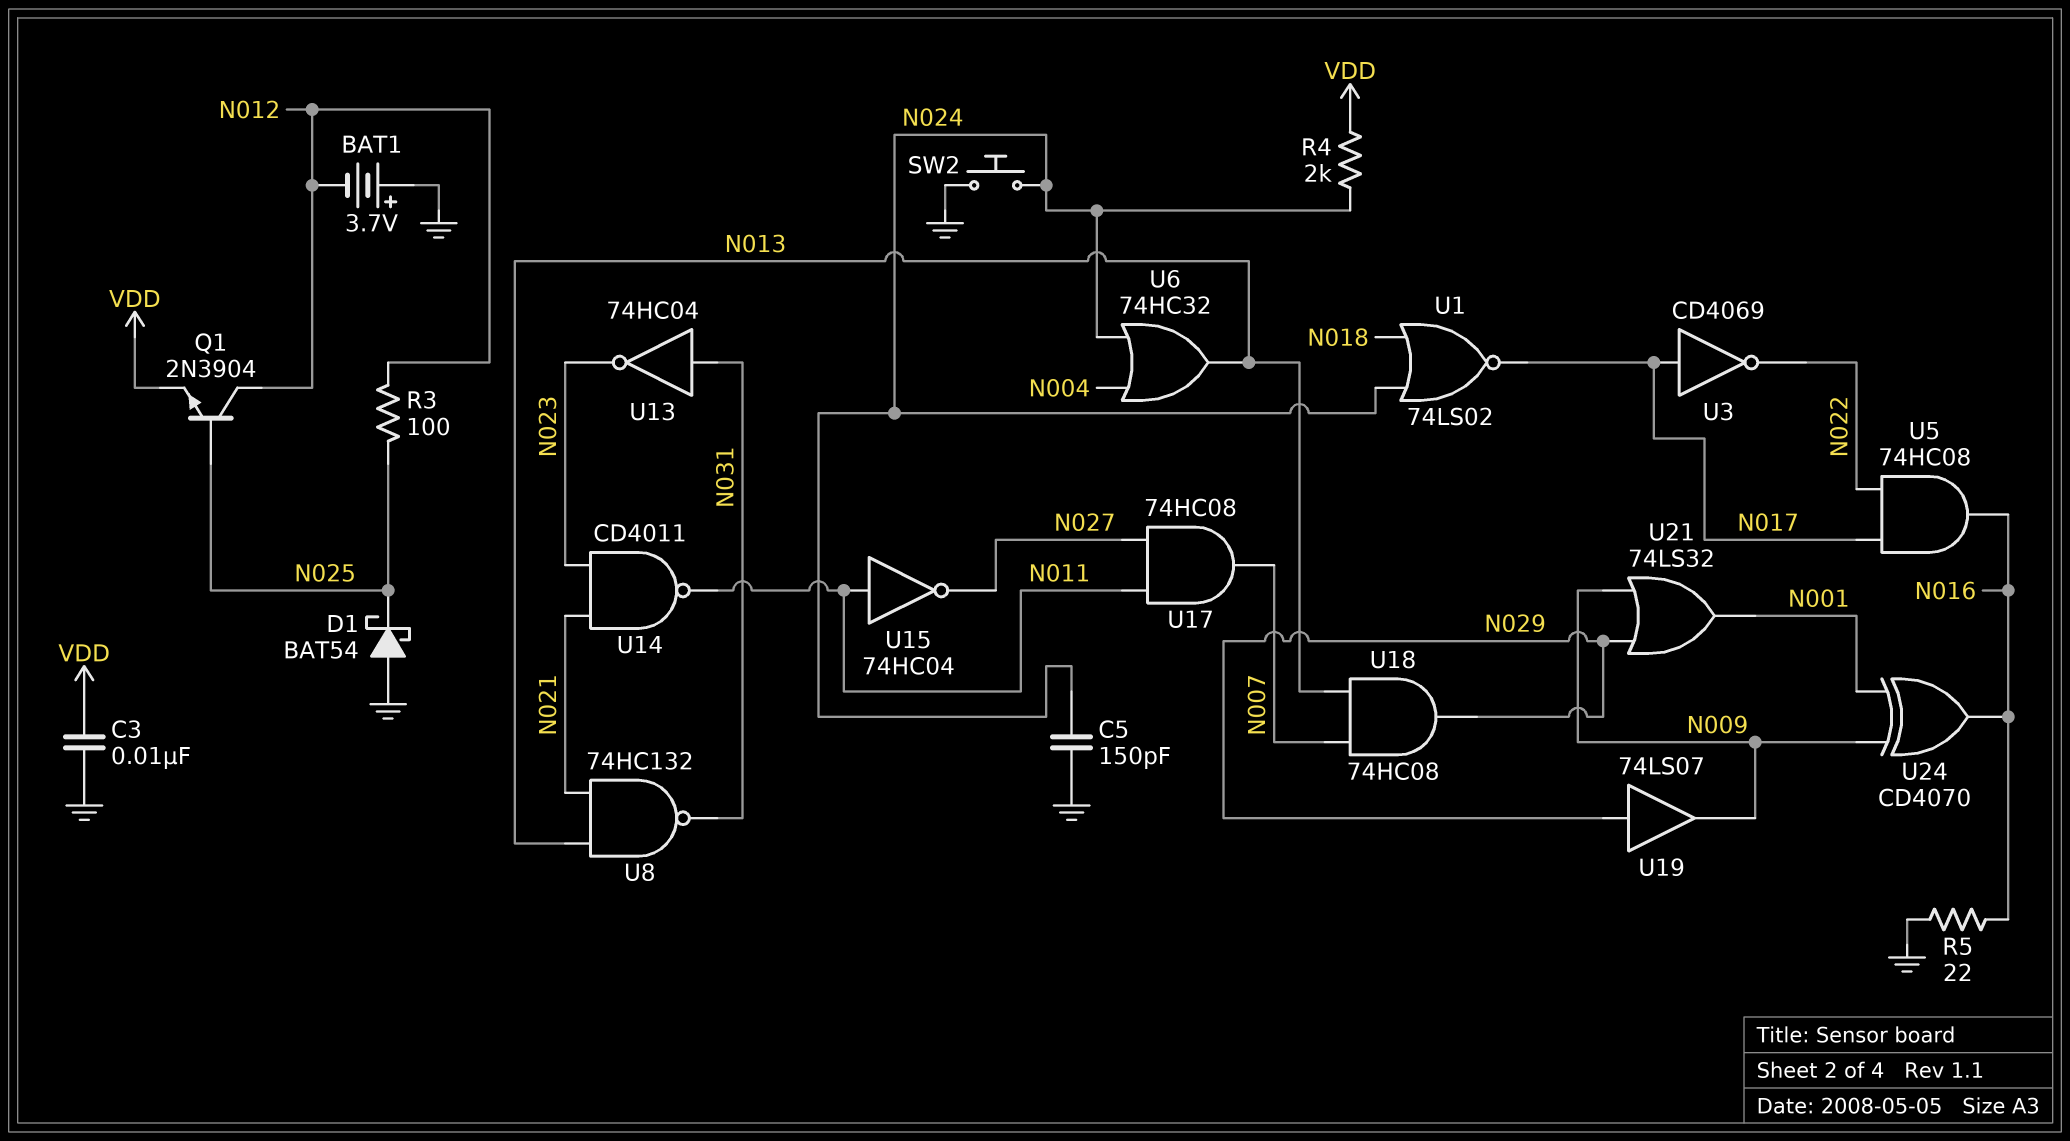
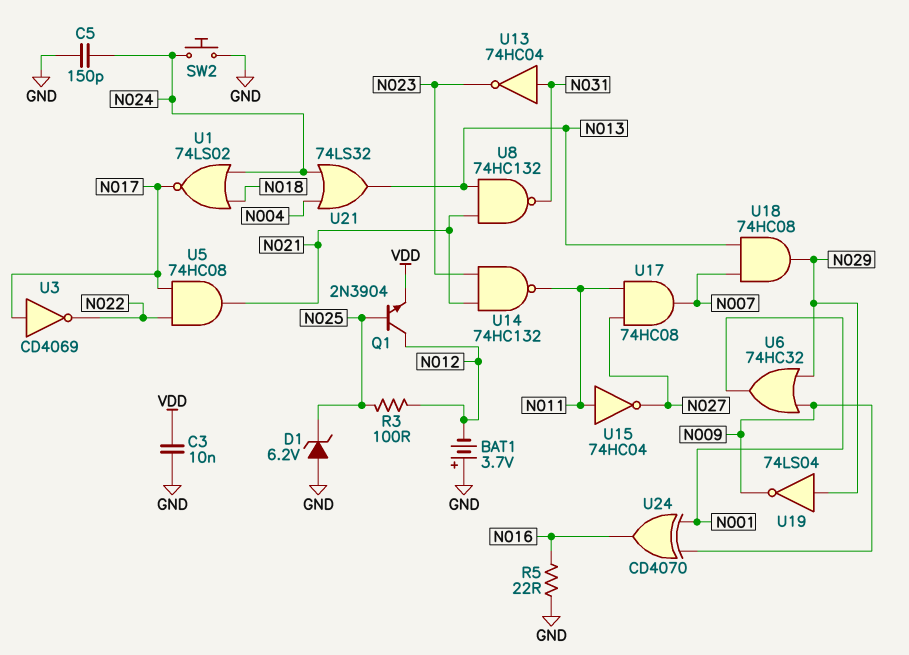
D1: schottky BAT54 (A GND, K N025) -> zener 6.2V (A GND, K N025)
R4: 2k (N024, VDD) -> none
U5: AND 74HC08 (in N017, in N022, out N016) -> AND 74HC08 (in N017, in N022, out N021)
U6: OR 74HC32 (in N004, in N024, out N013) -> OR 74HC32 (in N009, in N029, out N001)
U14: NAND CD4011 (in N021, in N023, out N011) -> NAND 74HC132 (in N021, in N023, out N011)
U19: buffer 74LS07 (in N029, out N009) -> NOT 74LS04 (in N029, out N009)
U21: OR 74LS32 (in N009, in N029, out N001) -> OR 74LS32 (in N004, in N024, out N013)

